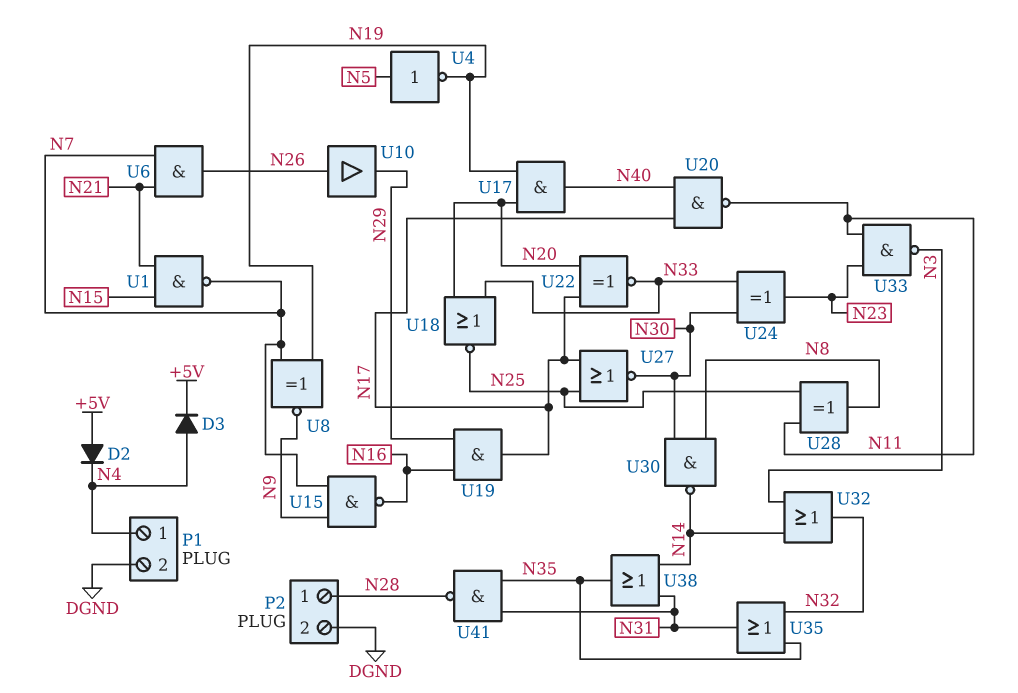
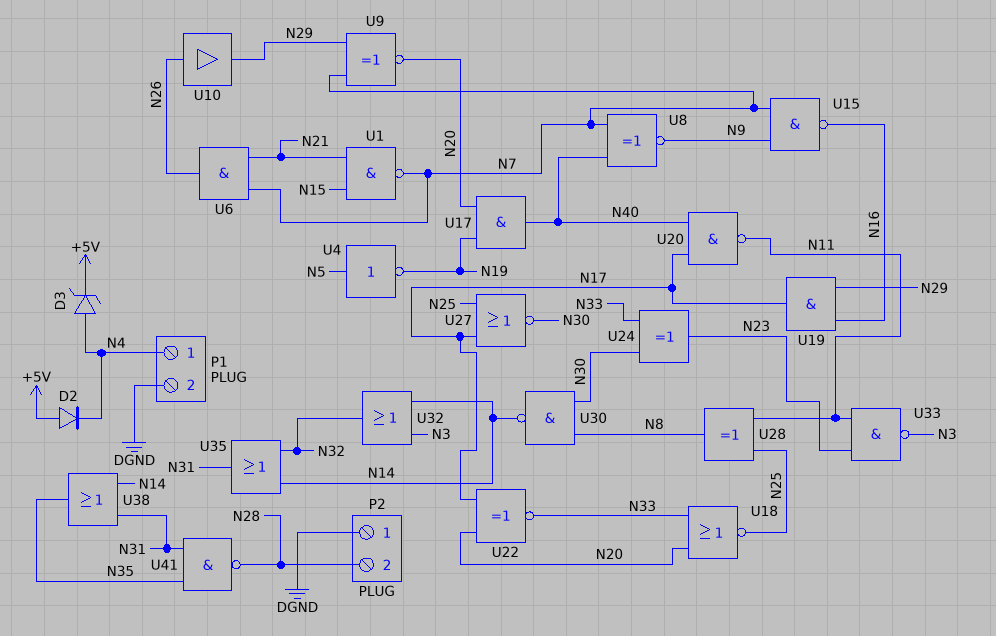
D3: diode (A N4, K +5V) -> zener (A N4, K +5V)
P2 pin 1: N28 -> DGND
P2 pin 2: DGND -> N28
U8: XNOR (in N7, in N19, out N9) -> XNOR (in N7, in N40, out N9)
U9: none -> XNOR (in N7, in N29, out N20)
U35: OR (in N32, in N35, out N31) -> OR (in N14, in N32, out N31)

